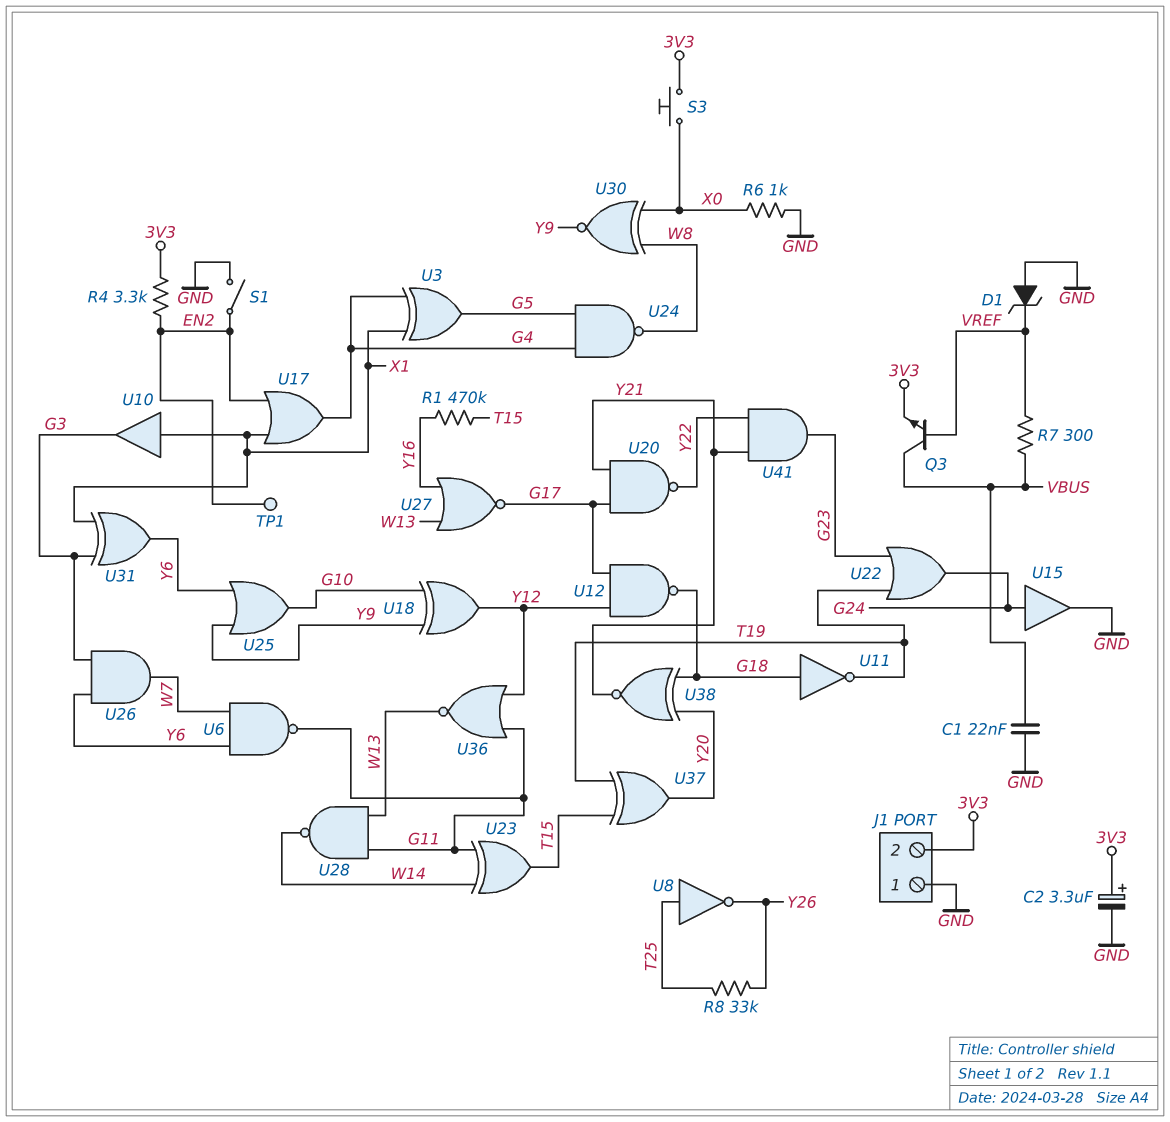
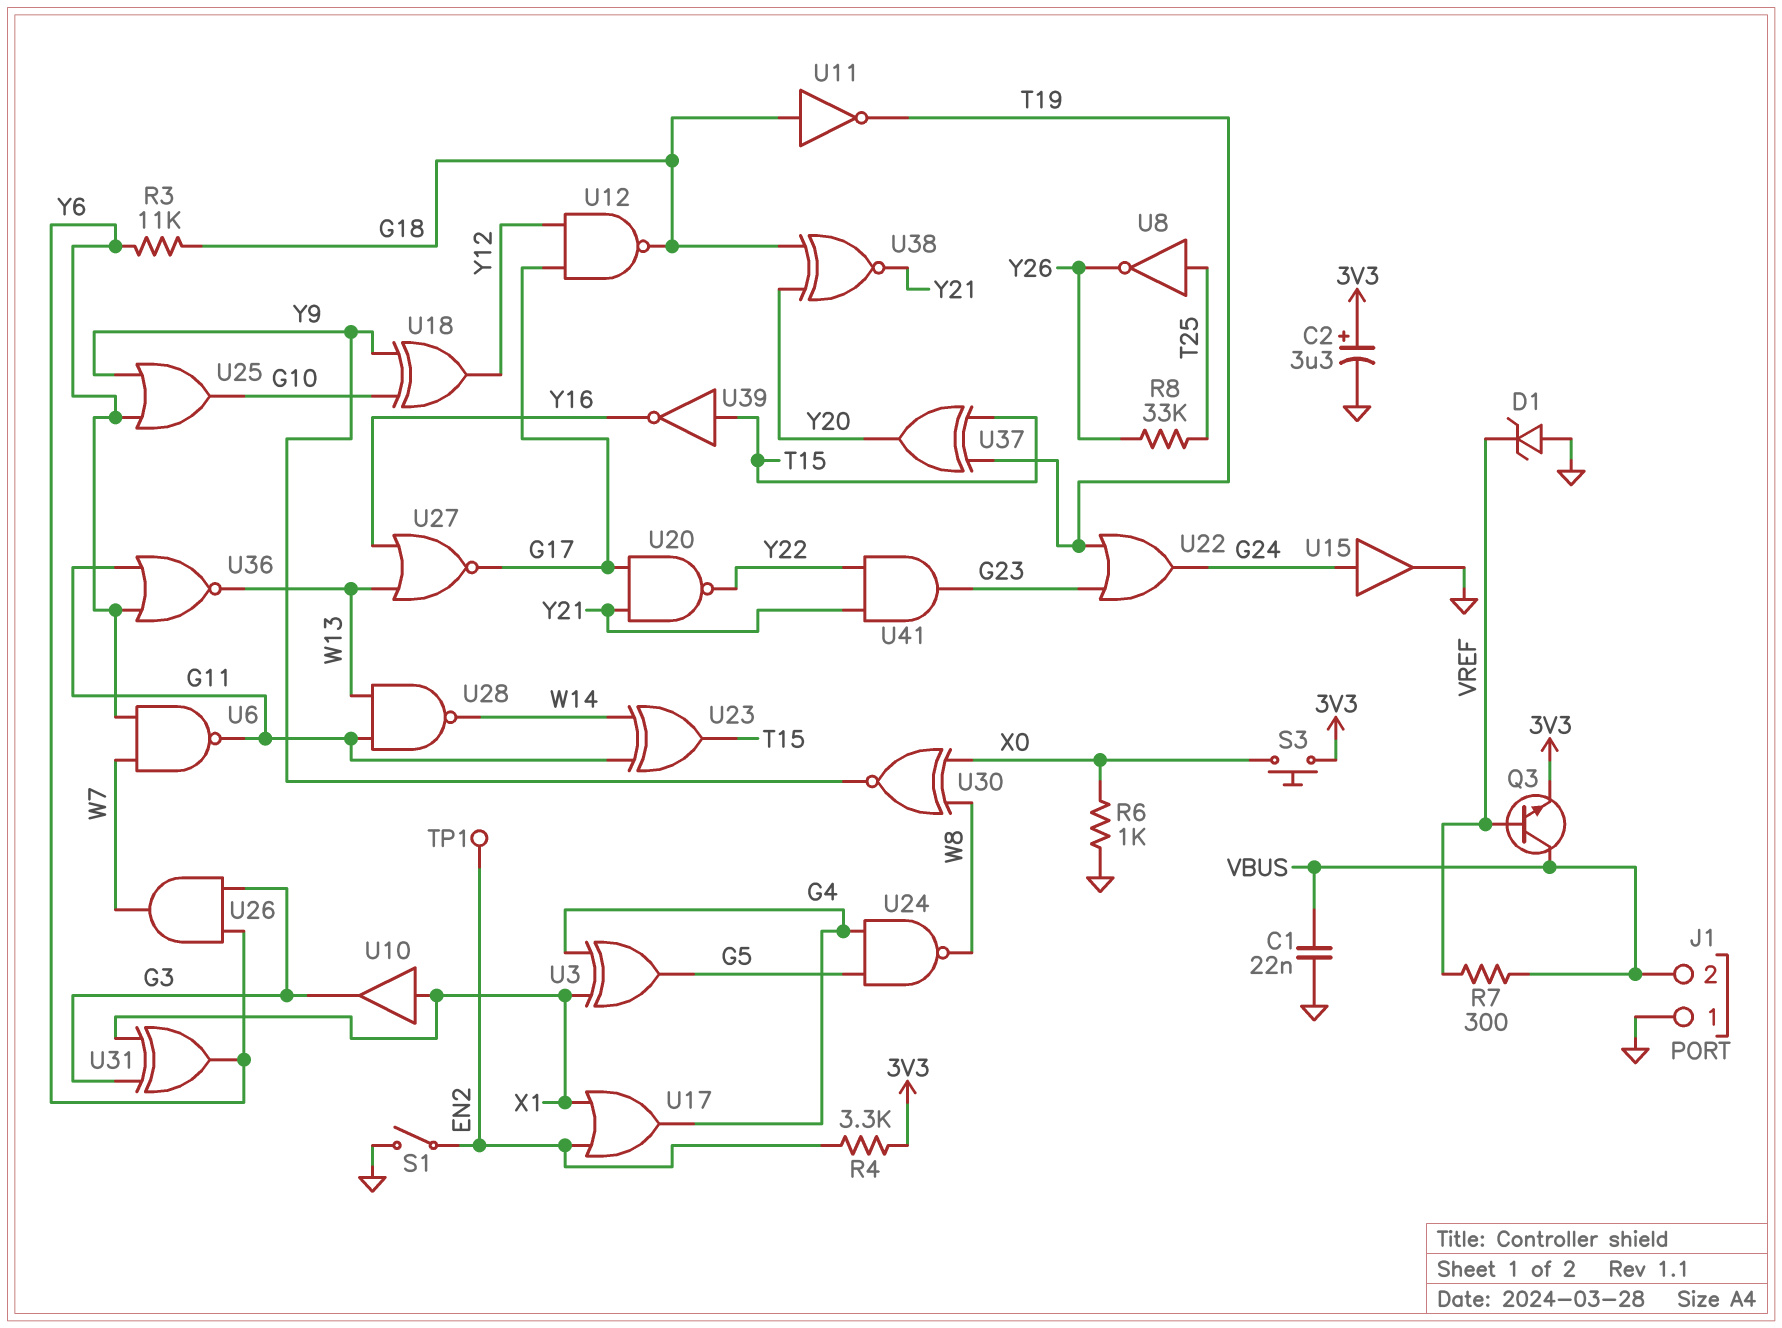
J1 pin 2: 3V3 -> VBUS
R1: 470k (T15, Y16) -> none
R3: none -> 11k (G18, Y6)
U36: NOR (in G11, in Y12, out W13) -> NOR (in G11, in Y6, out W13)
U39: none -> NOT (in T15, out Y16)

